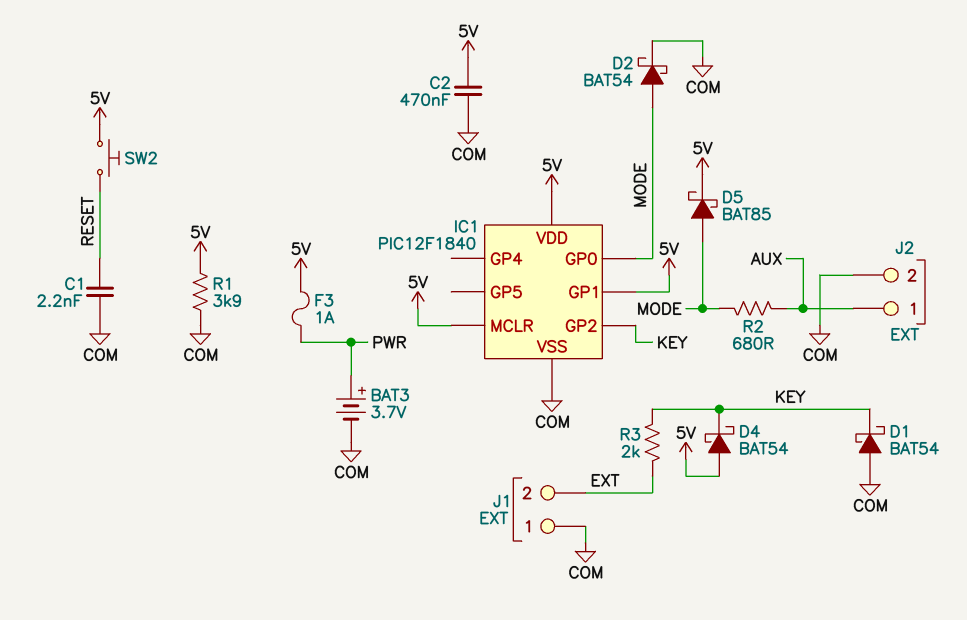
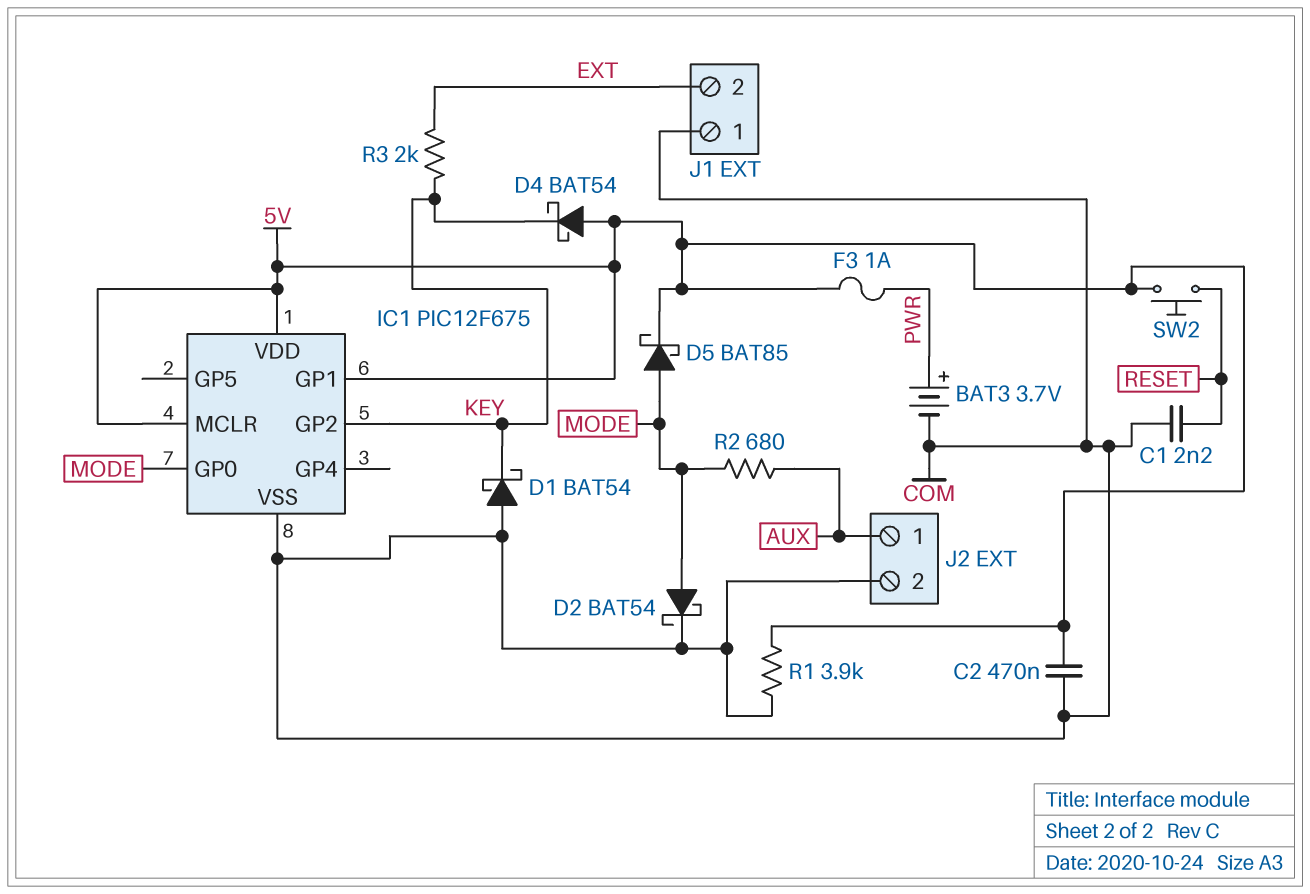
IC1: PIC12F1840 -> PIC12F675

